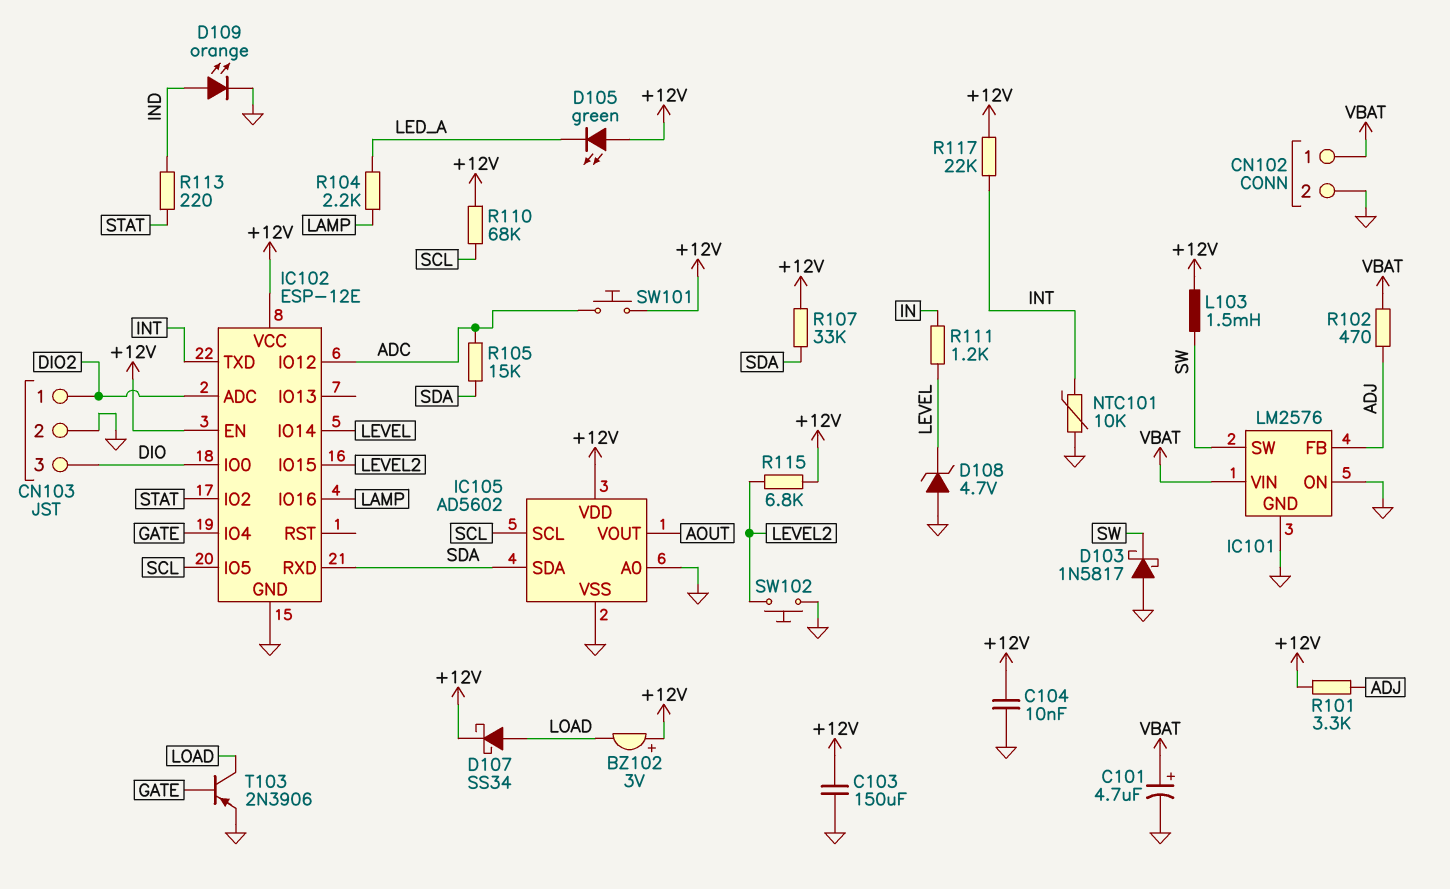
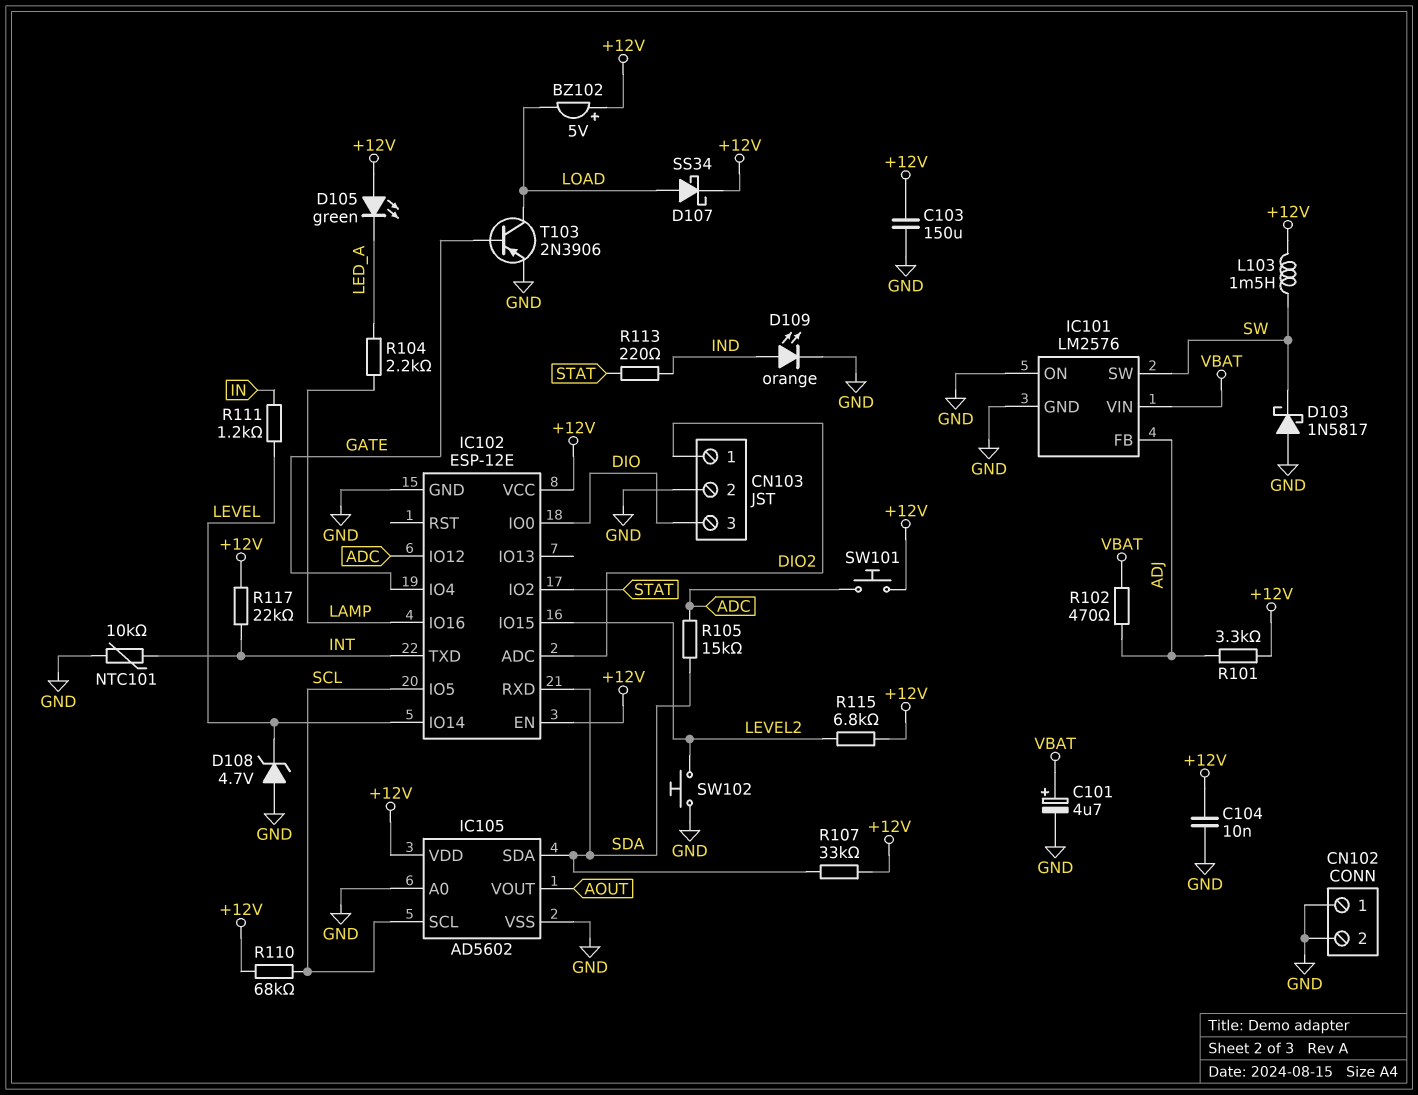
BZ102: buzzer 3V (plus +12V, minus LOAD) -> buzzer 5V (plus +12V, minus LOAD)
CN102 pin 1: VBAT -> GND

